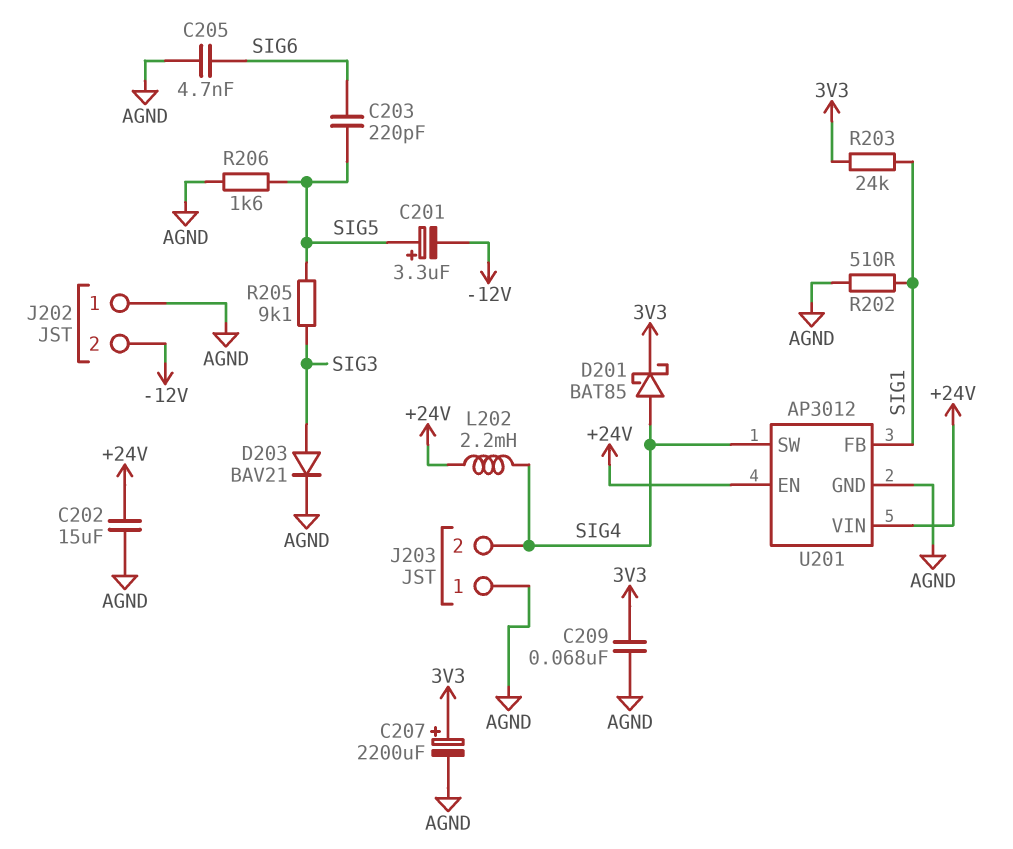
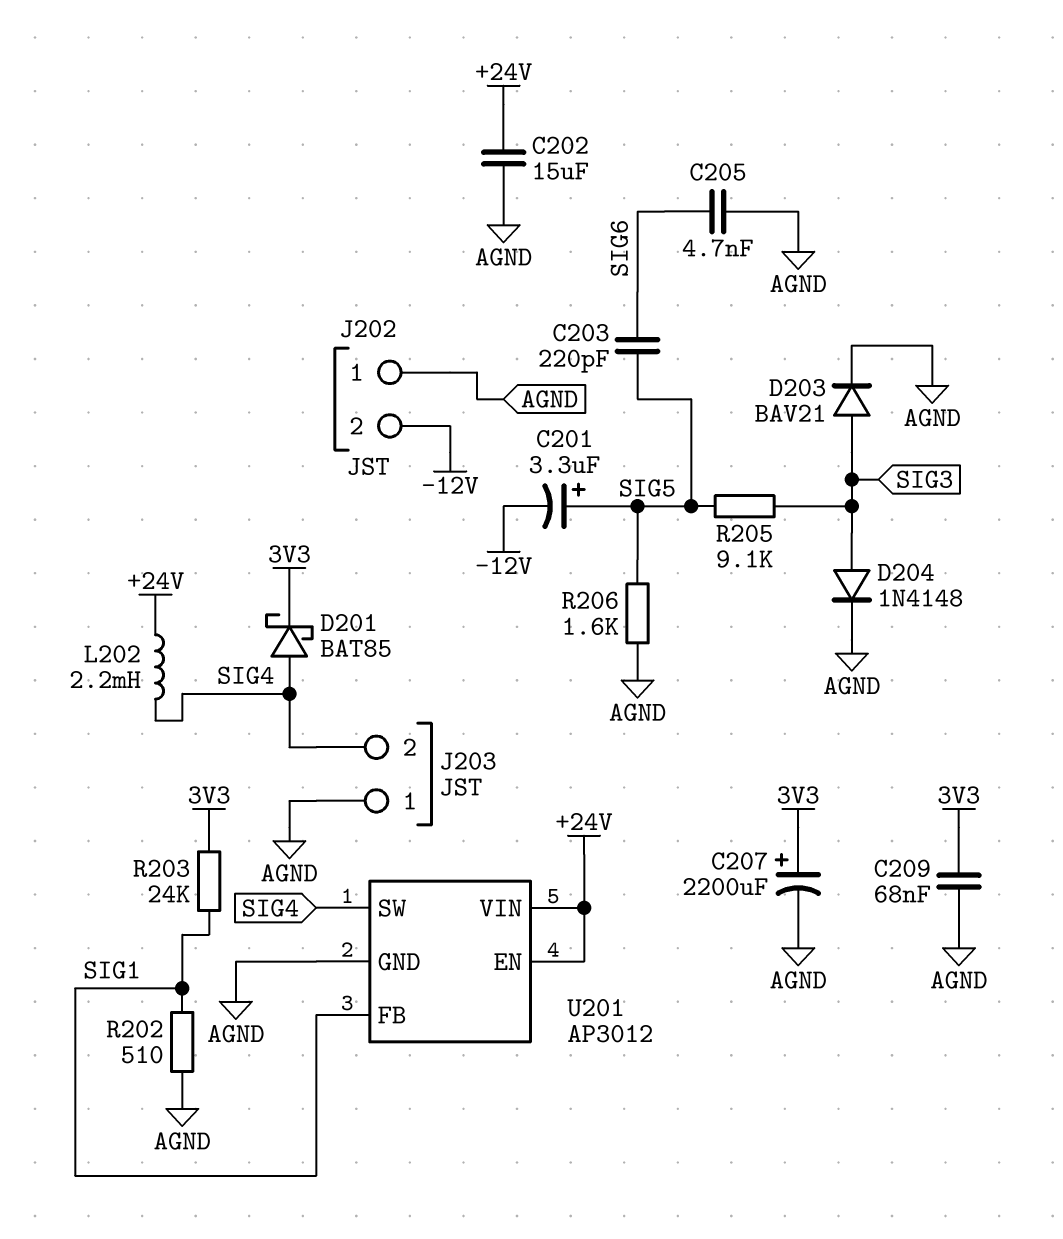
D204: none -> diode 1N4148 (A SIG3, K AGND)

